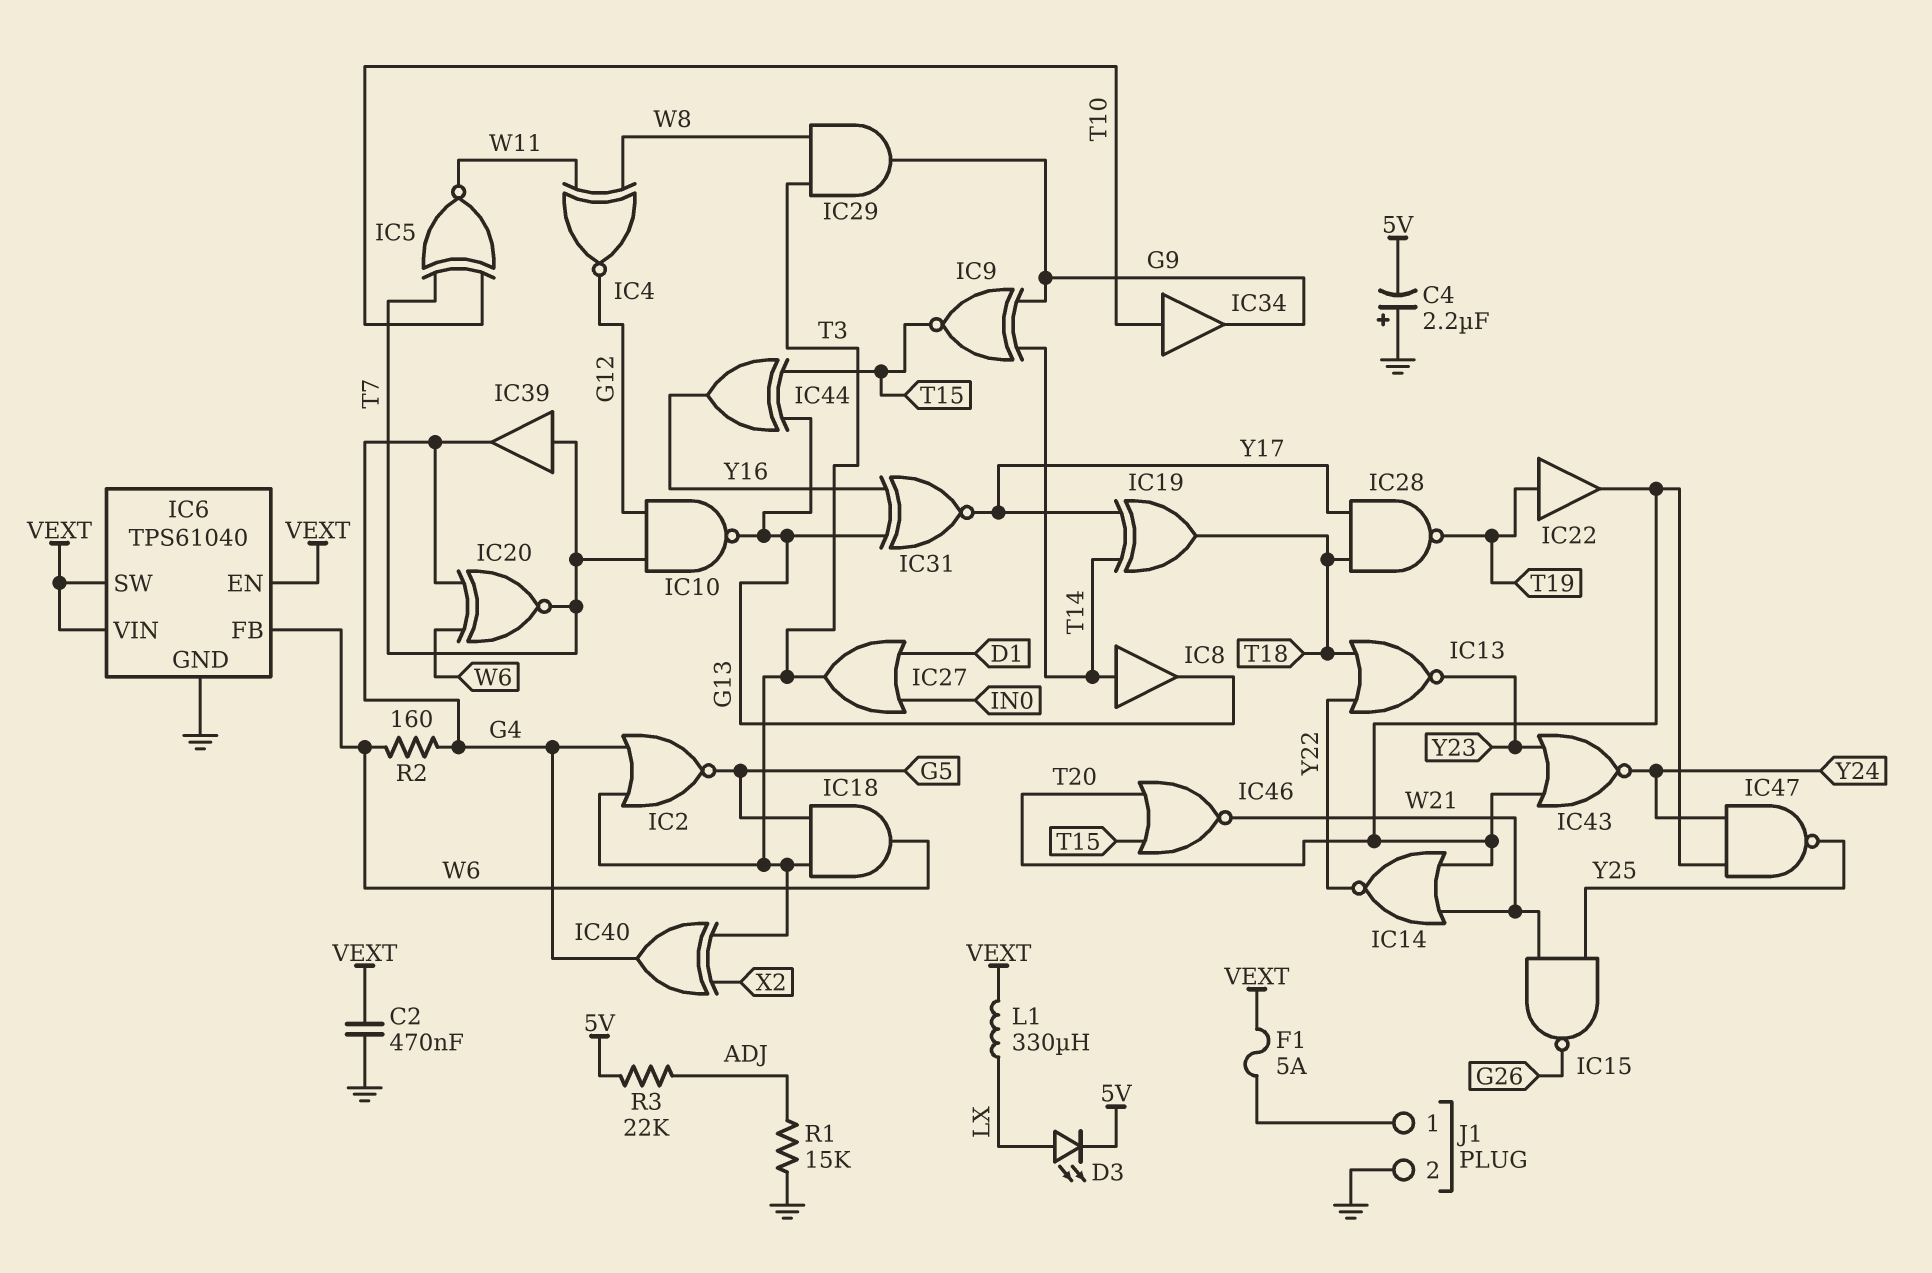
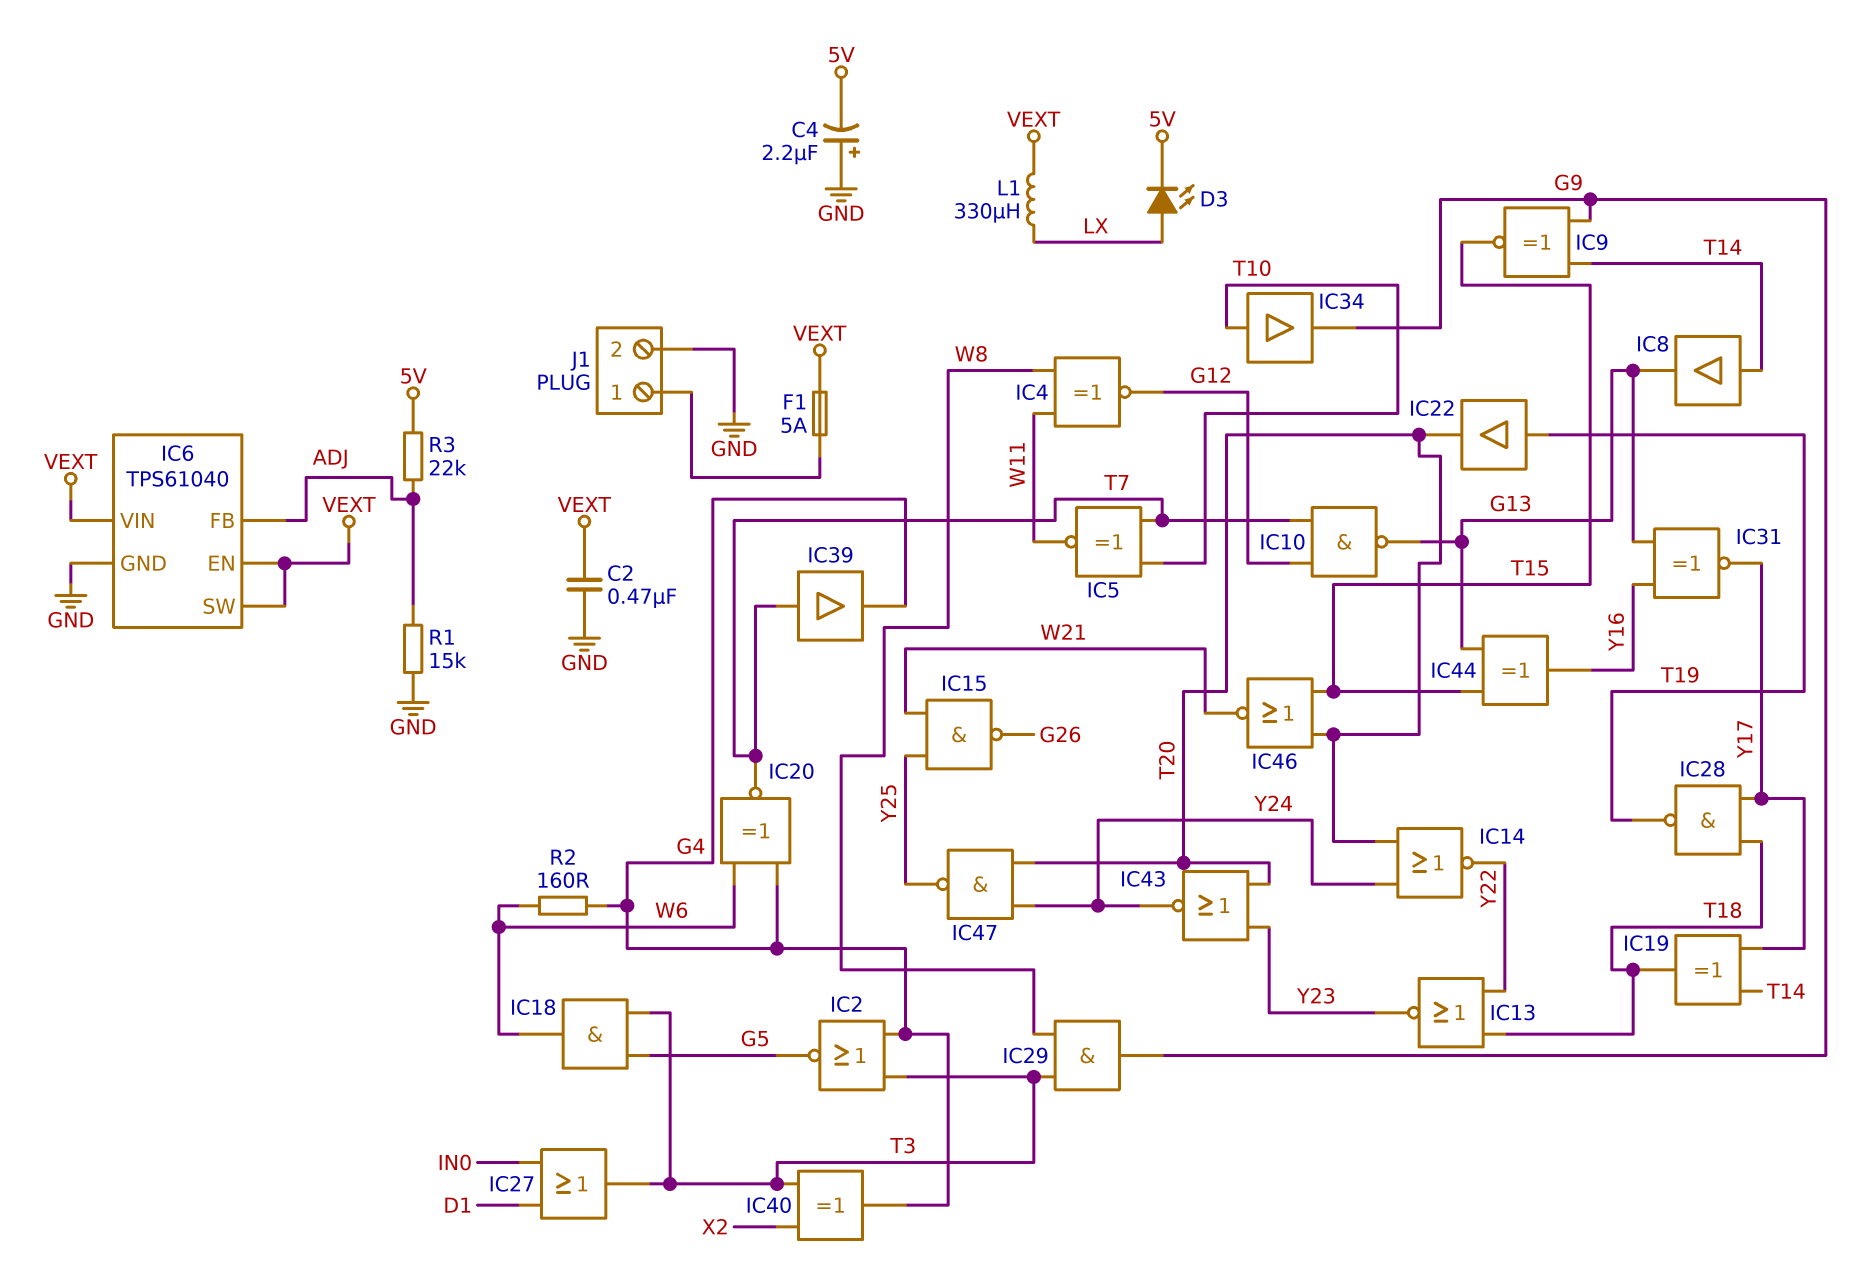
IC6 pin FB: W6 -> ADJ
IC14: NOR (in T20, in W21, out Y22) -> NOR (in T20, in Y24, out Y22)

